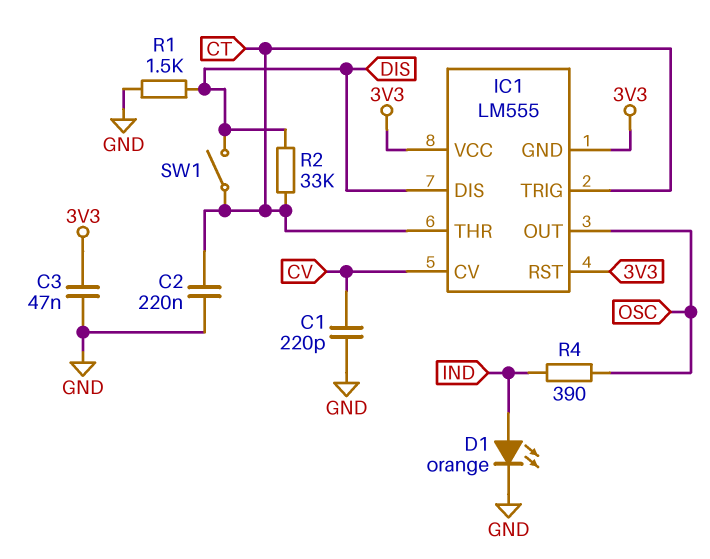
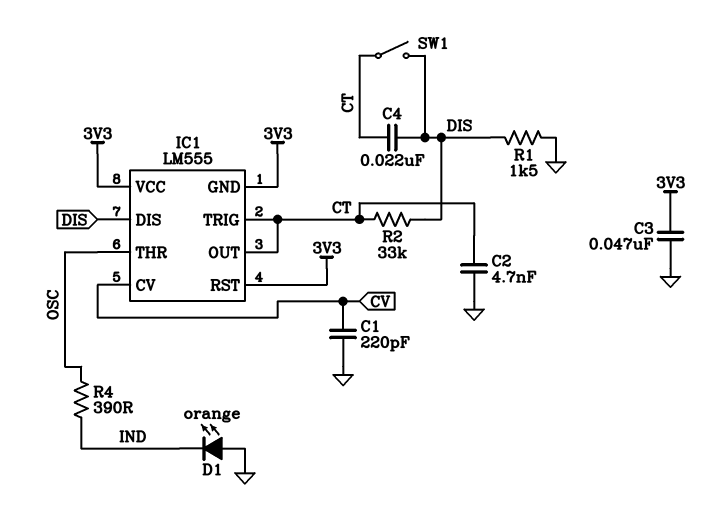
C2: 220nF (CT, GND) -> 4.7nF (CT, GND)
C4: none -> 22nF (CT, DIS)
D1: LED orange (A IND, K GND) -> LED orange (A GND, K IND)
IC1 pin OUT: OSC -> CT
IC1 pin THR: CT -> OSC

